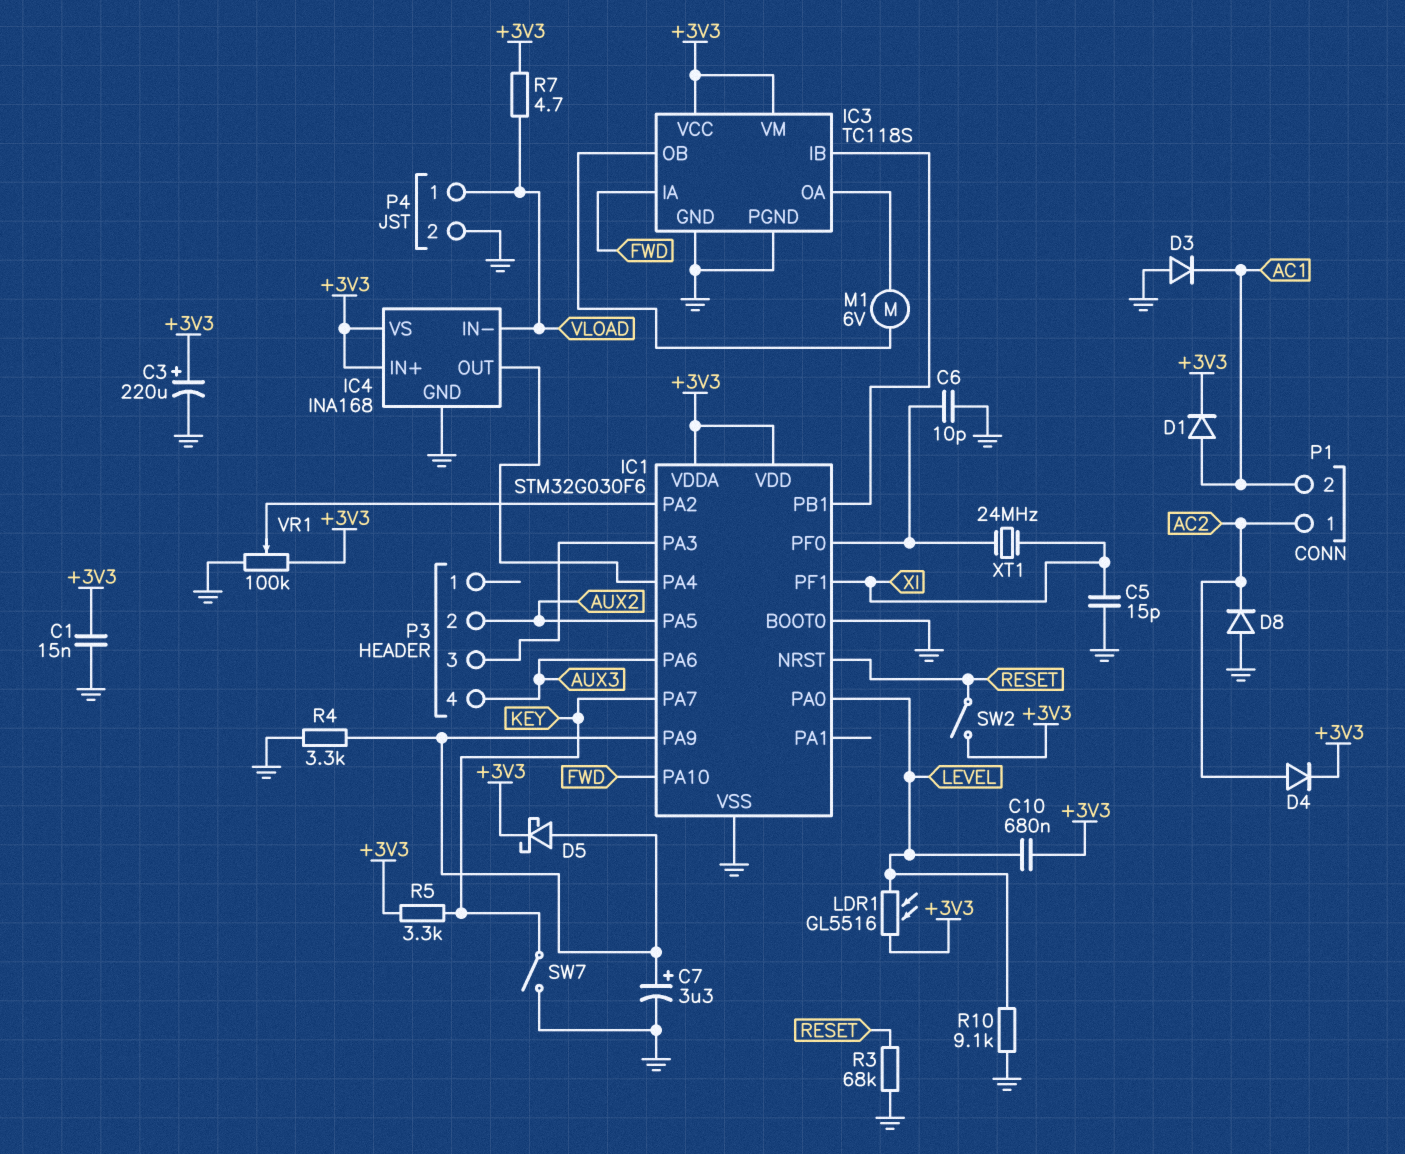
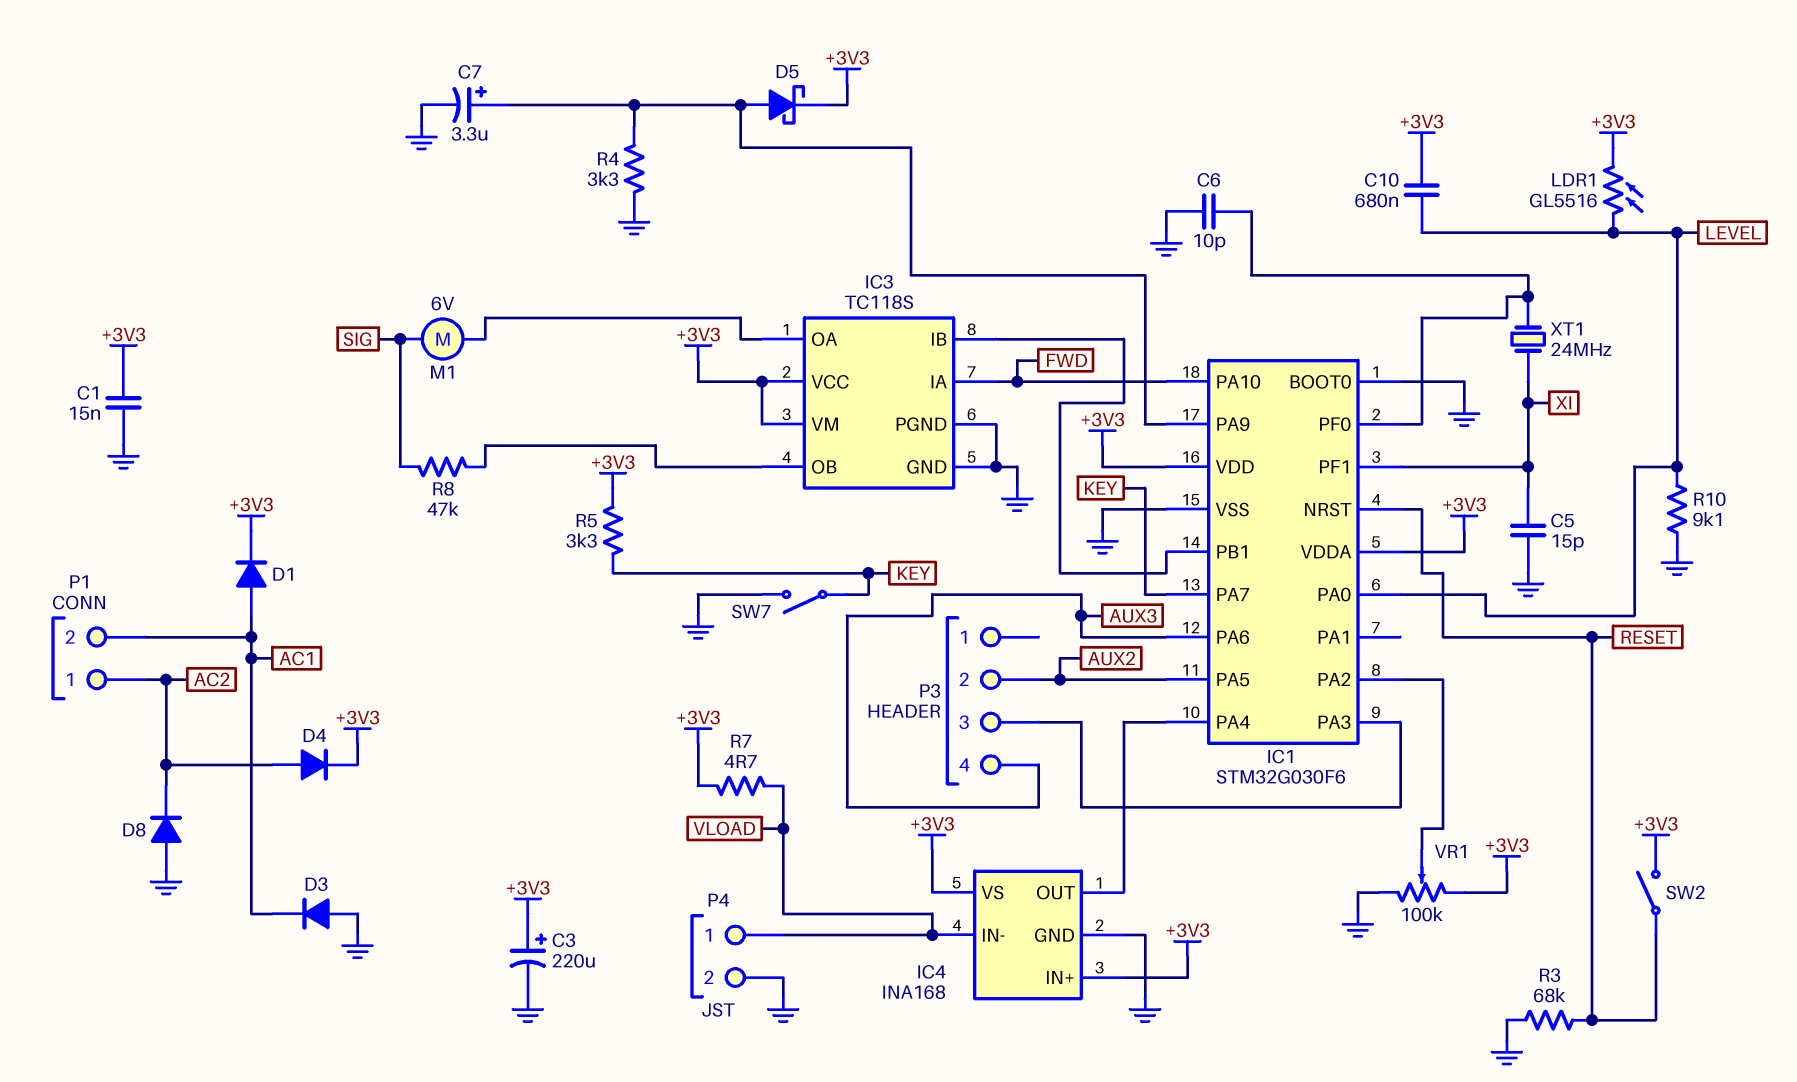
M1: motor 6V (IC3/OA, IC3/OB) -> motor 6V (IC3/OA, SIG)
R8: none -> 47k (IC3/OB, SIG)

